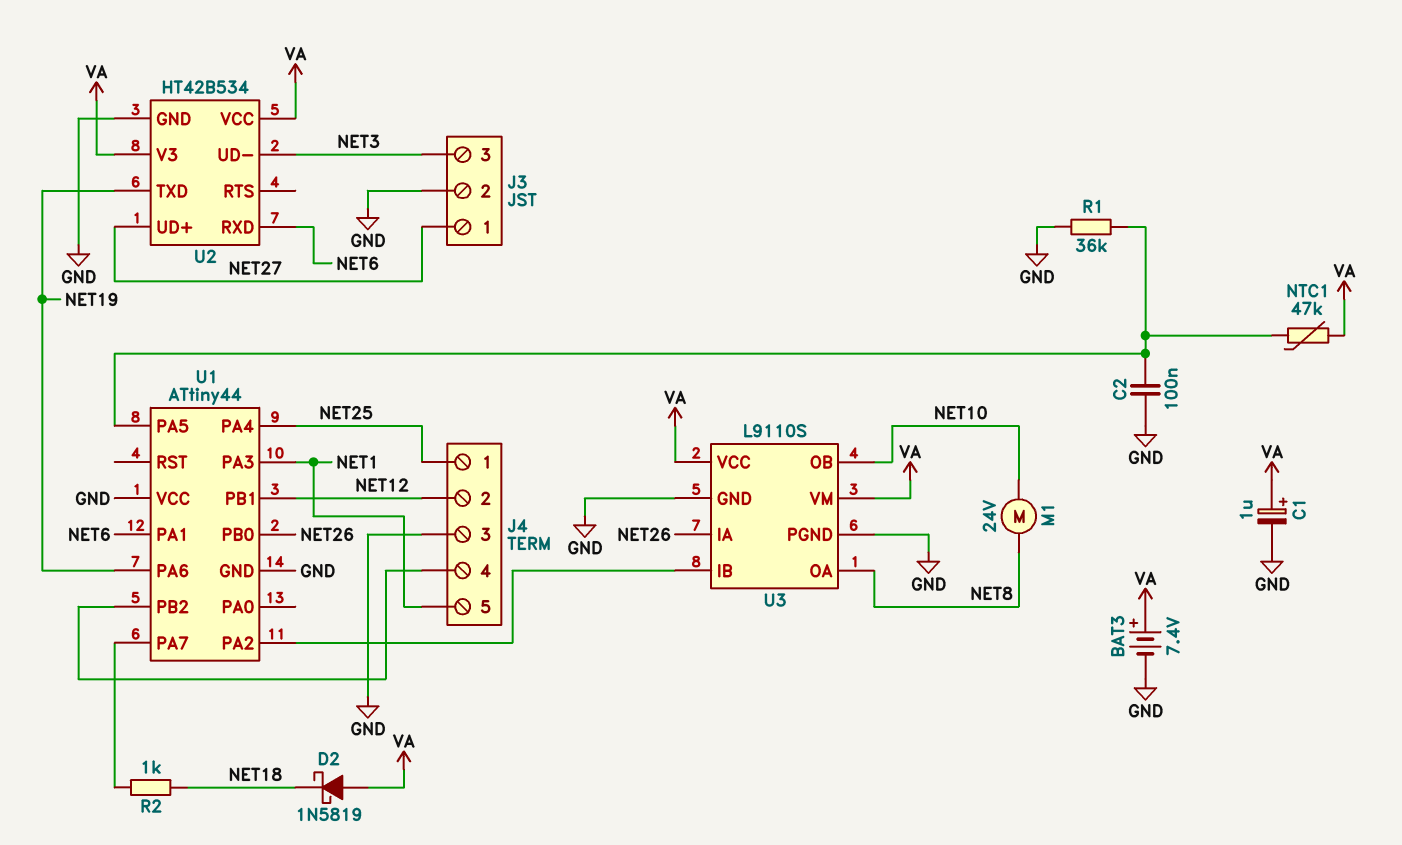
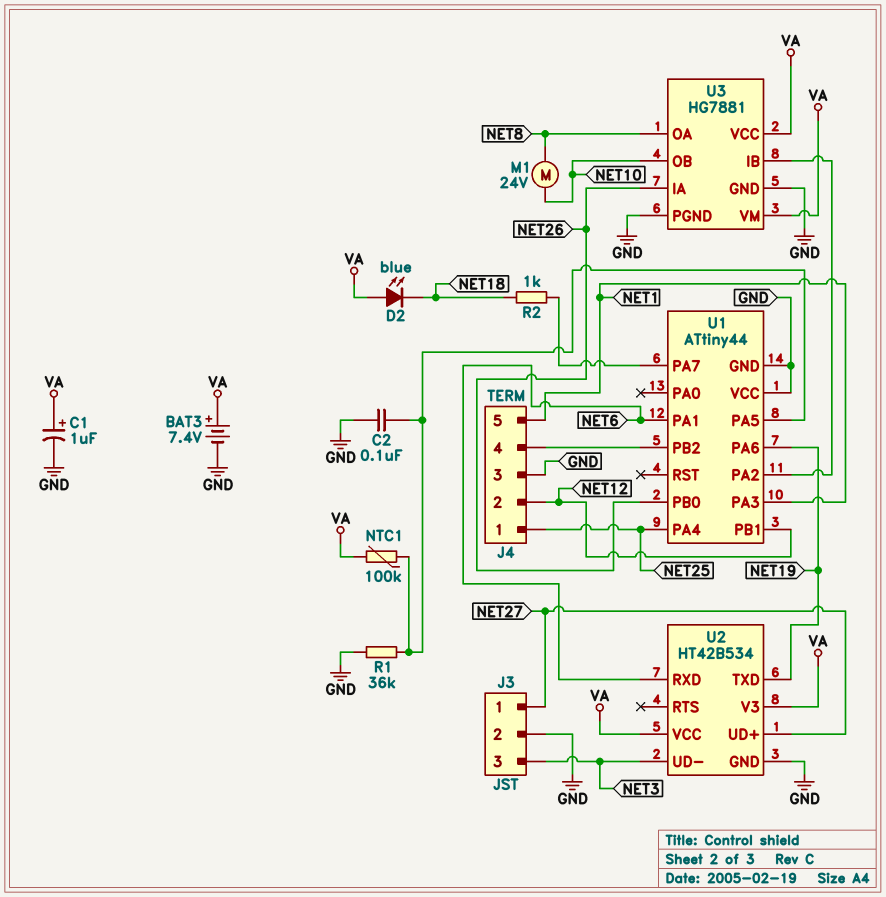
D2: schottky 1N5819 (A VA, K NET18) -> LED blue (A VA, K NET18)
NTC1: 47k (U1/PA5, VA) -> 100k (U1/PA5, VA)
U3: L9110S -> HG7881

